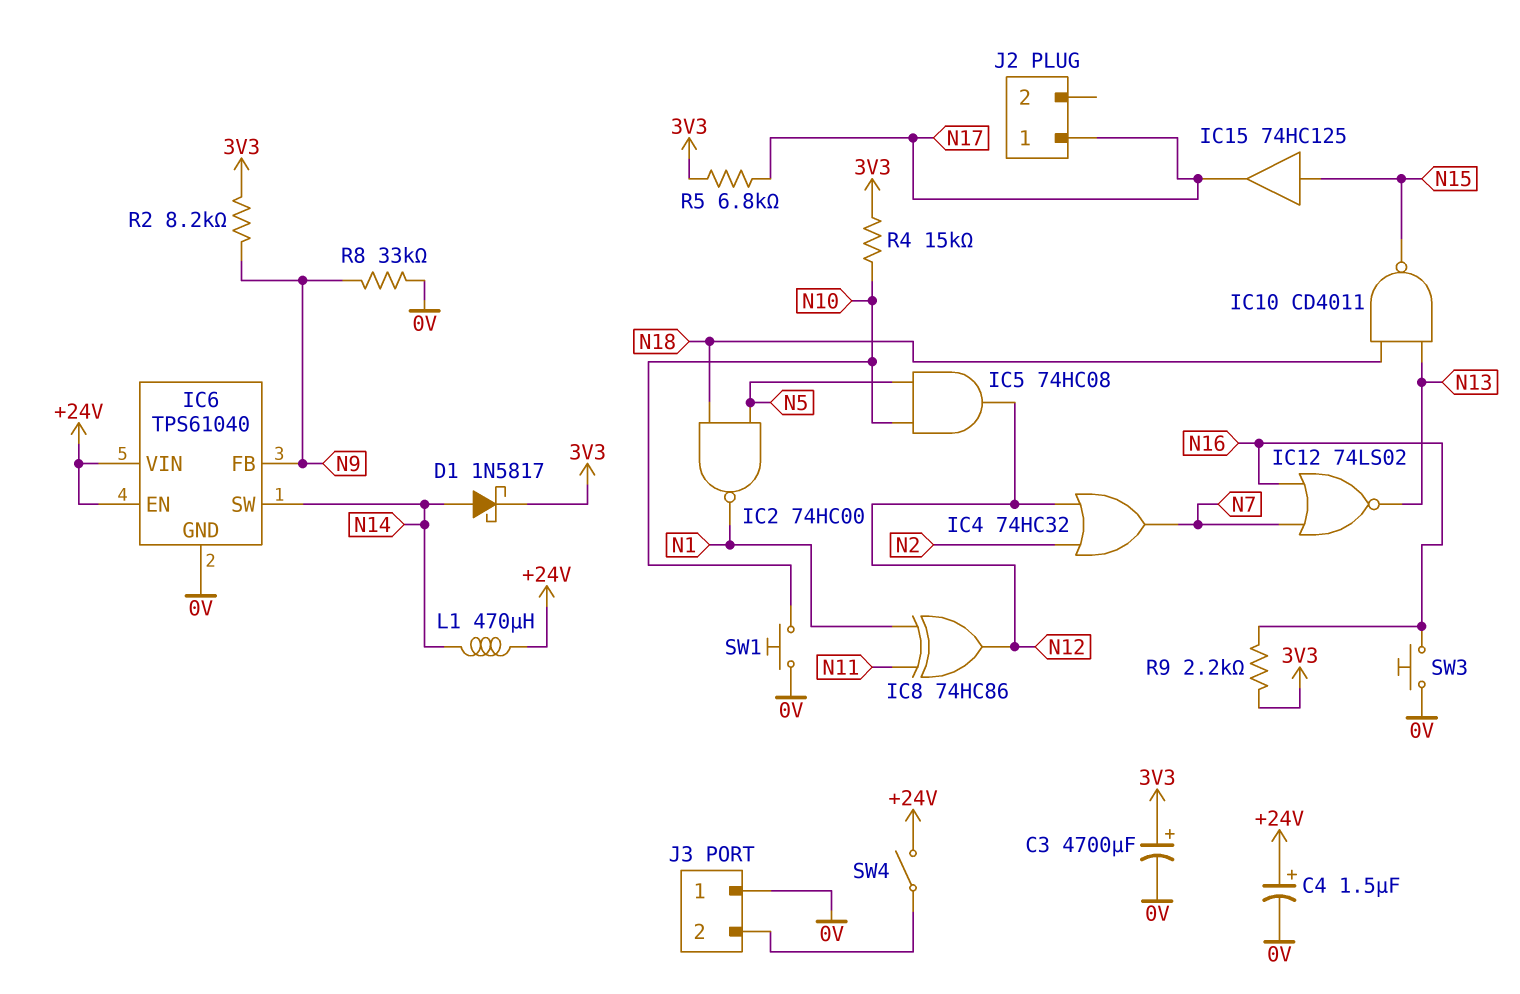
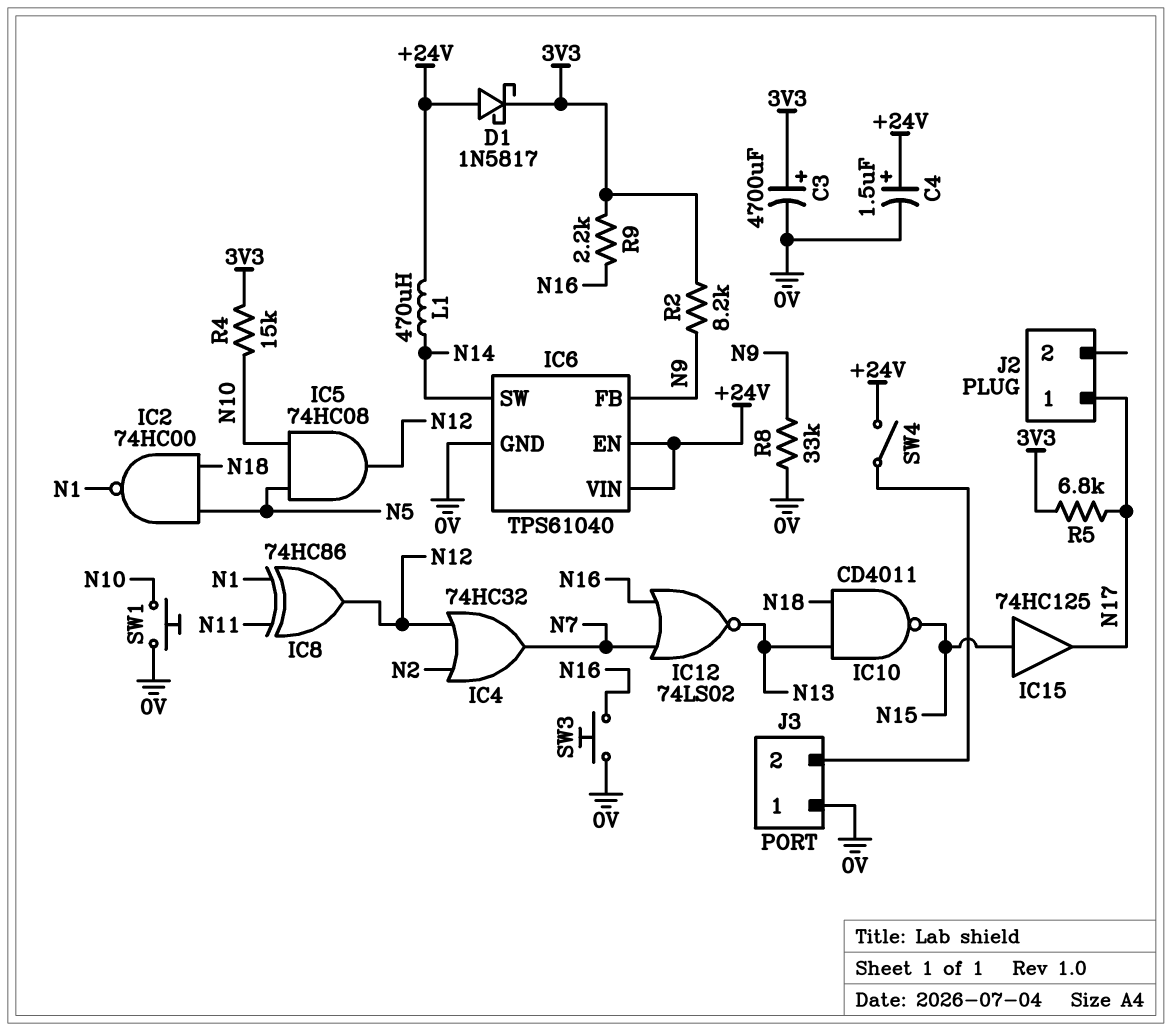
D1: schottky 1N5817 (A N14, K 3V3) -> schottky 1N5817 (A +24V, K 3V3)

